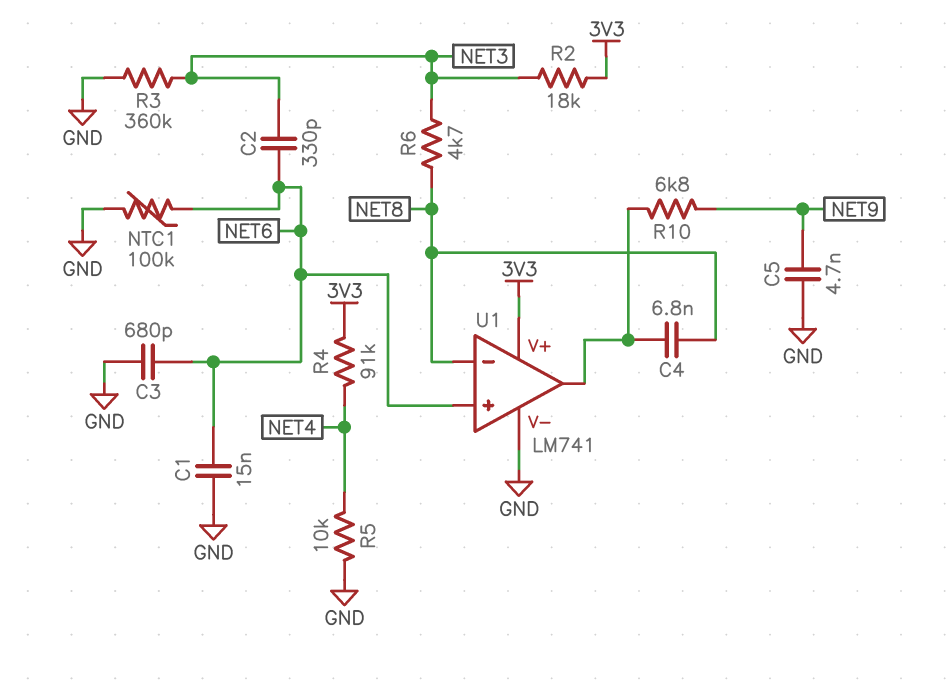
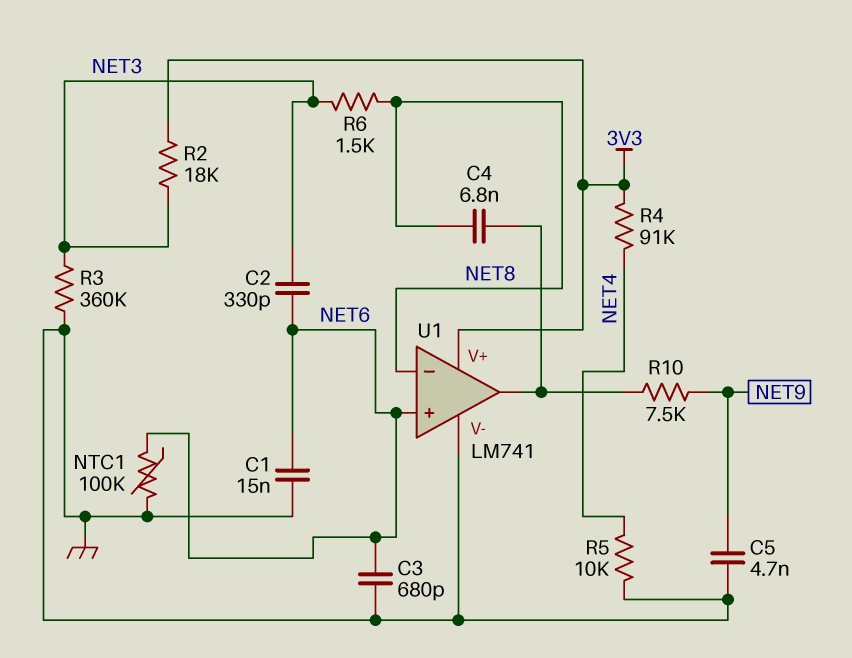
R6: 4.7k (NET3, NET8) -> 1.5k (NET3, NET8)
R10: 6.8k (NET9, U1/out) -> 7.5k (NET9, U1/out)

